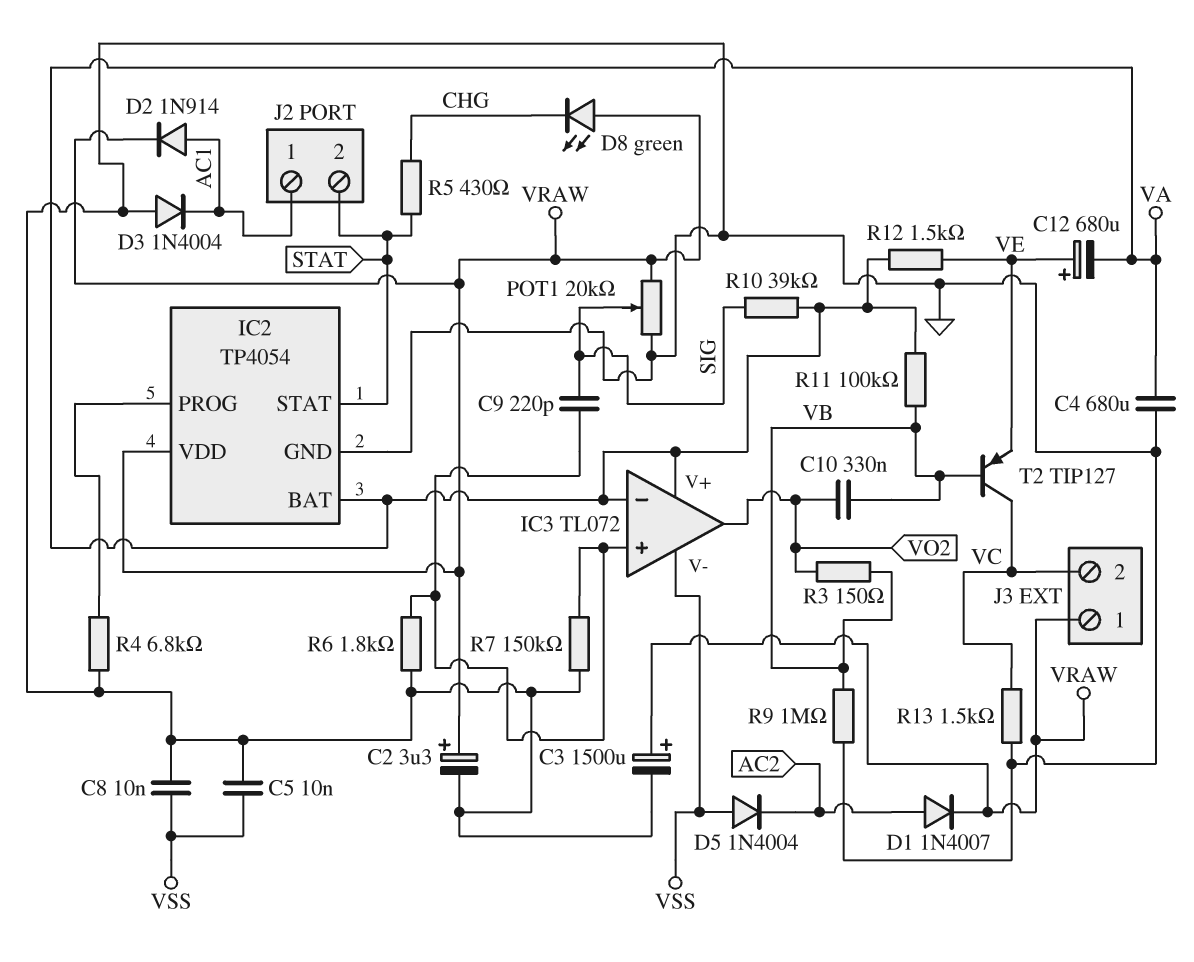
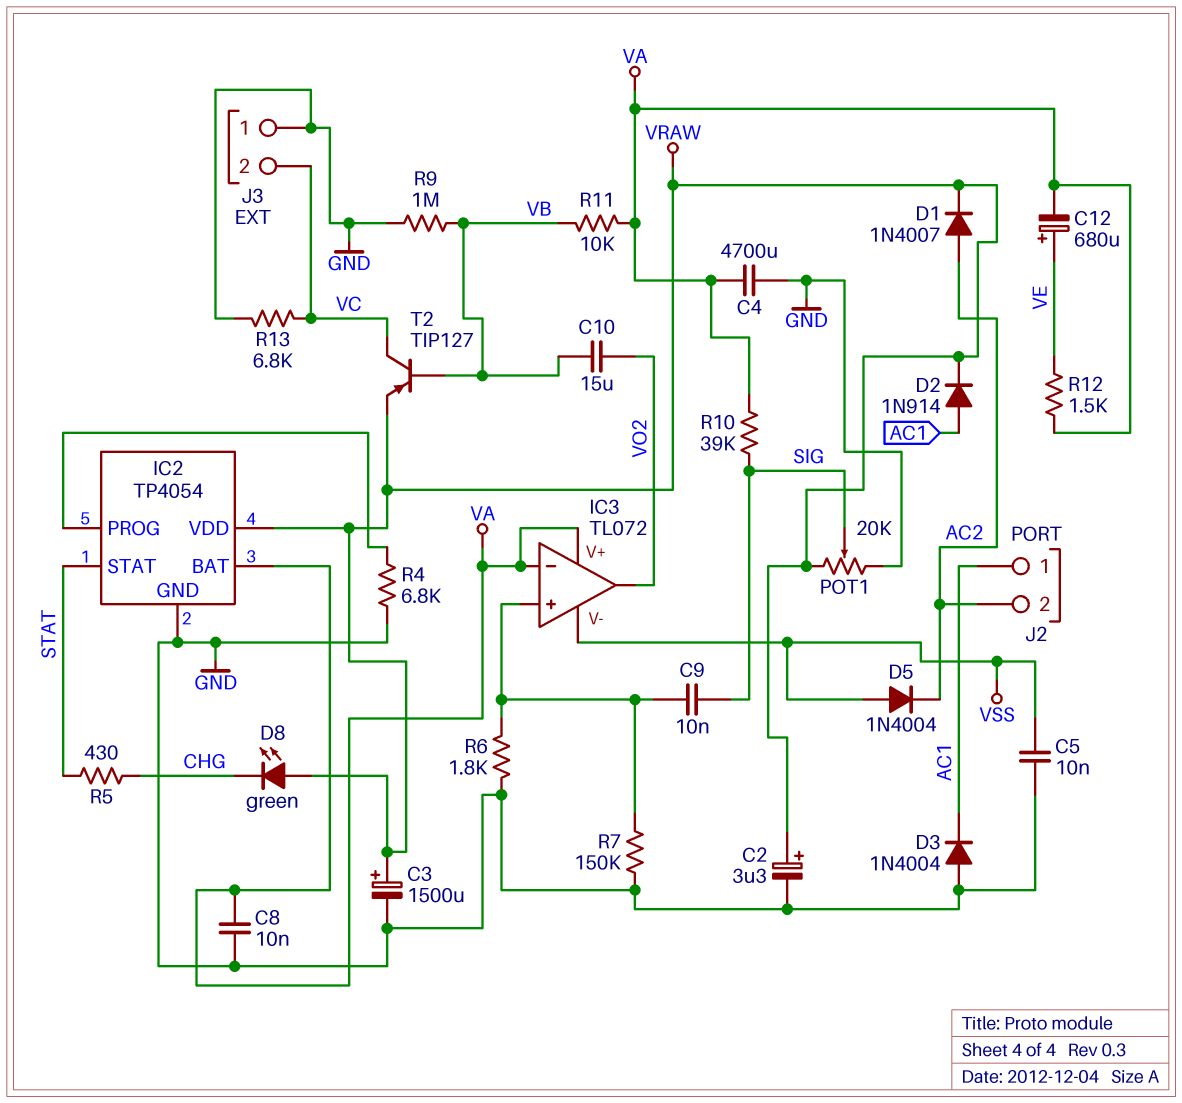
C4: 680uF (GND, VA) -> 4700uF (GND, VA)
C8: 10nF (GND, VSS) -> 10nF (GND, VA)
C9: 220pF (IC3/in+, SIG) -> 10nF (IC3/in+, SIG)
C10: 330nF (VB, VO2) -> 15uF (VB, VO2)
J2 pin 2: STAT -> AC2
J3 pin 1: VRAW -> GND
R3: 150 (VB, VO2) -> none
R11: 100k (VA, VB) -> 10k (VA, VB)
R13: 1.5k (GND, VC) -> 6.8k (GND, VC)
T2: PNP TIP127 (B VB, C VC, E VE) -> PNP TIP127 (B VB, C VC, E VRAW)

